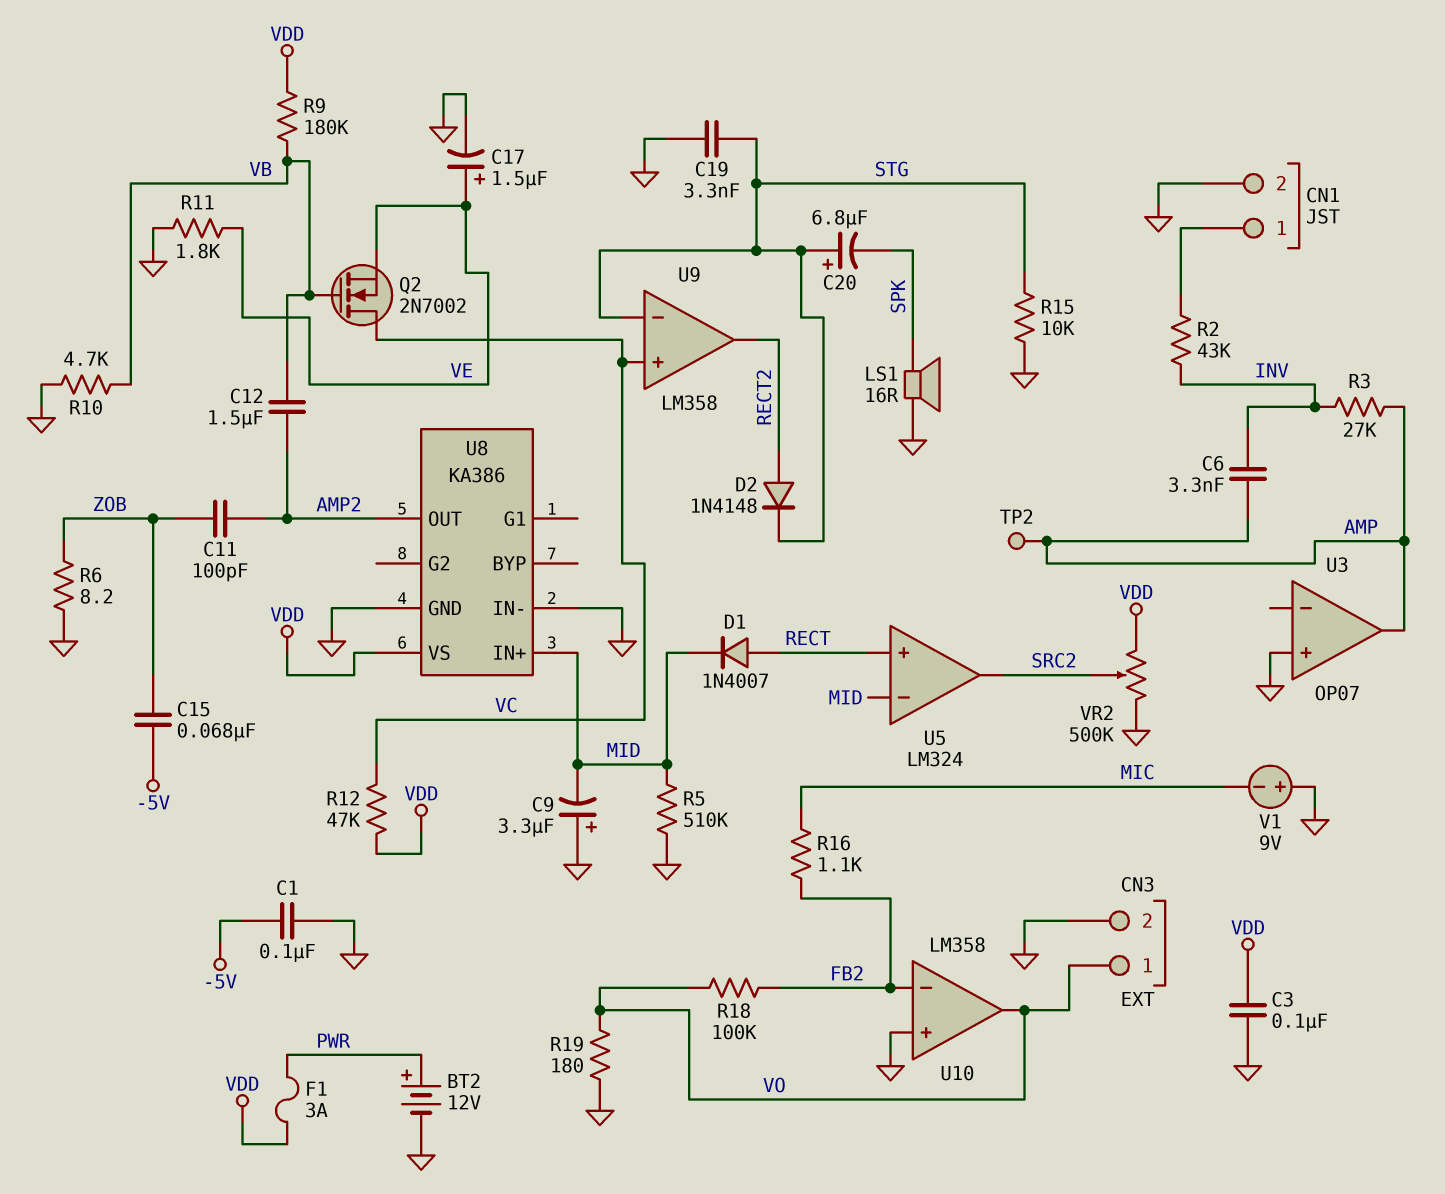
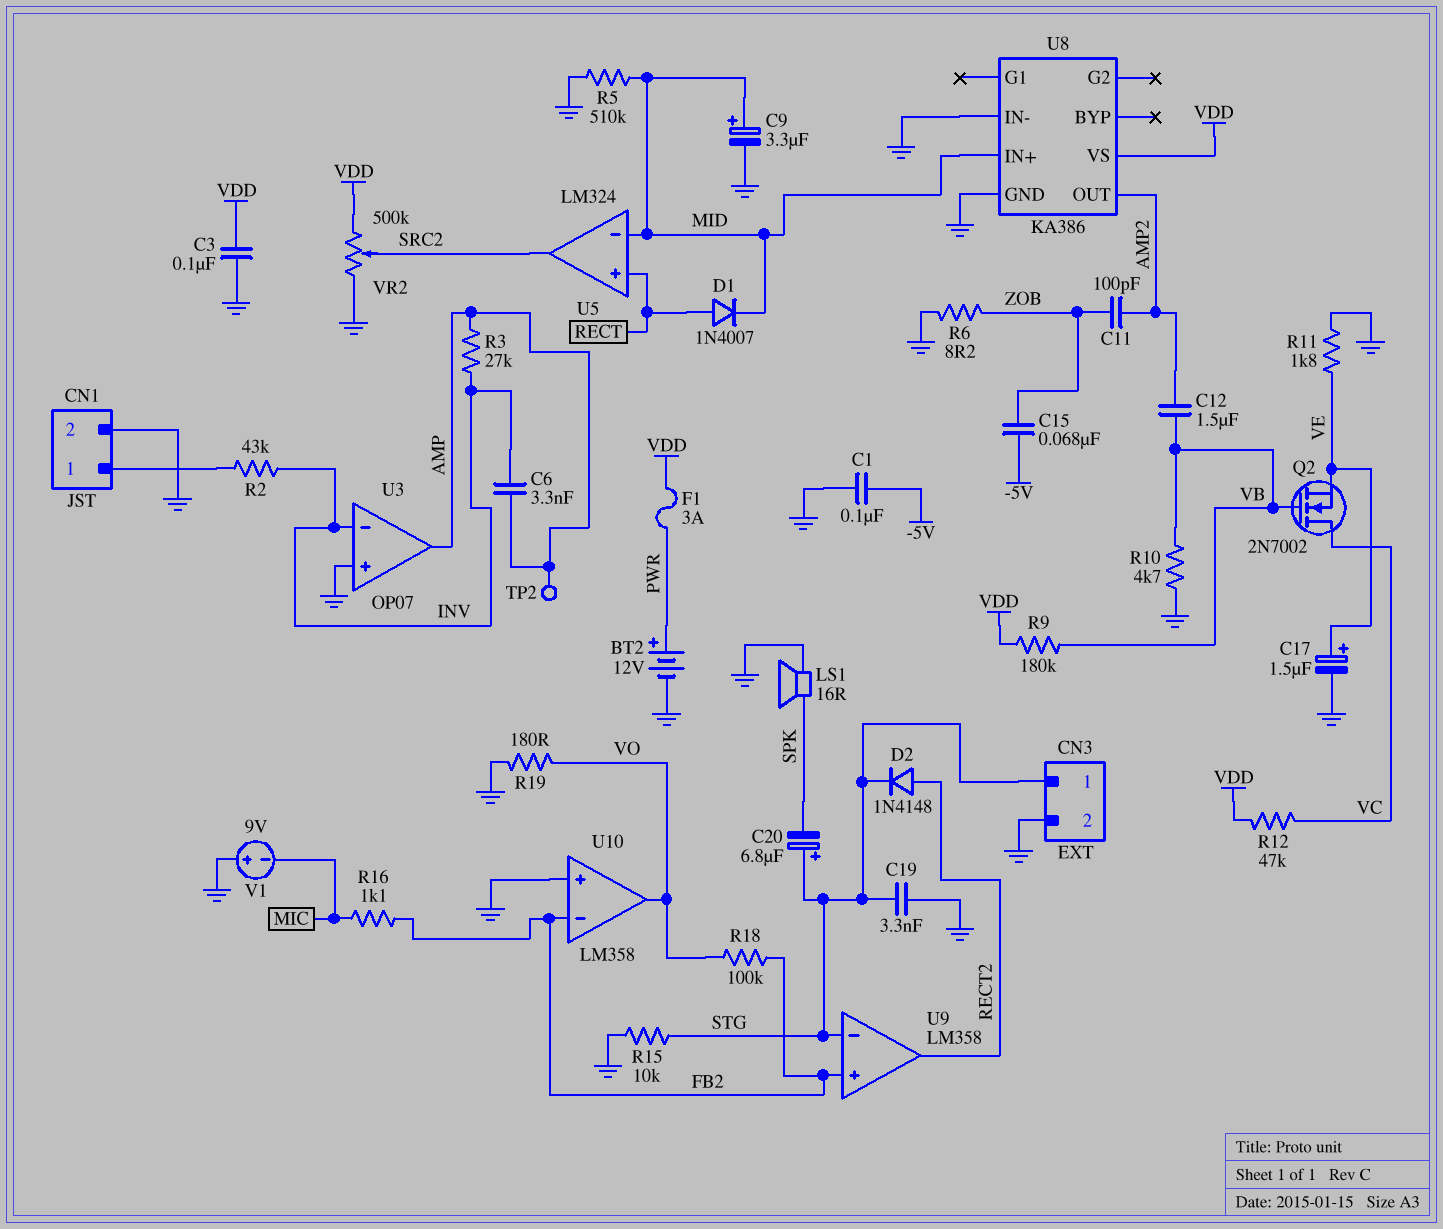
C9: 3.3uF (plus GND, minus MID) -> 3.3uF (plus MID, minus GND)
CN3 pin 1: VO -> STG
U3 pin in-: none -> INV
U9 pin in+: VC -> FB2

